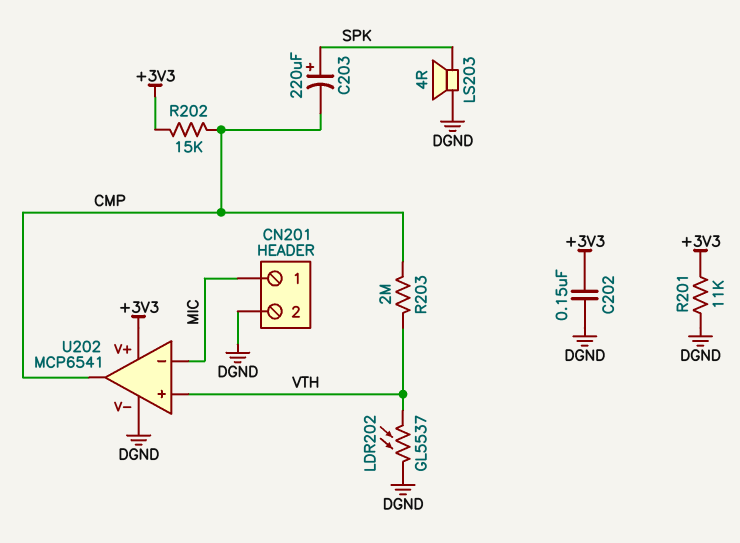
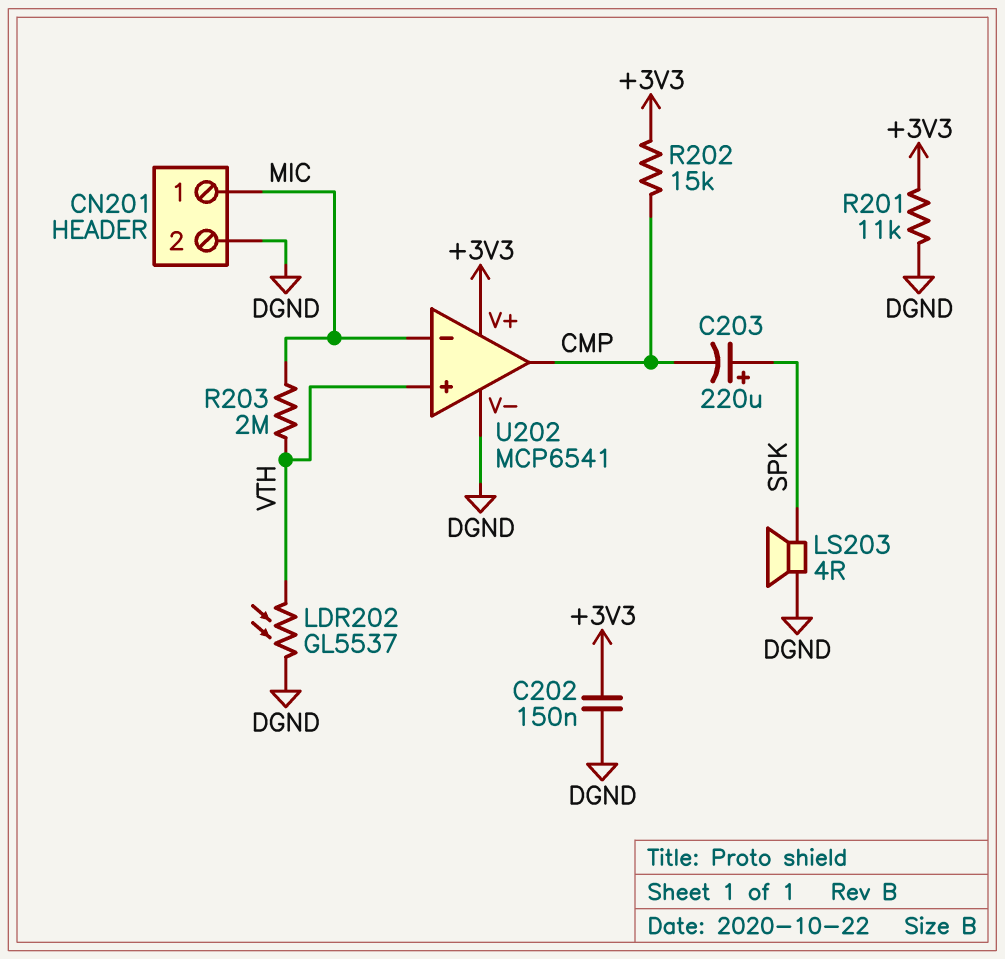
R203: 2M (CMP, VTH) -> 2M (MIC, VTH)

